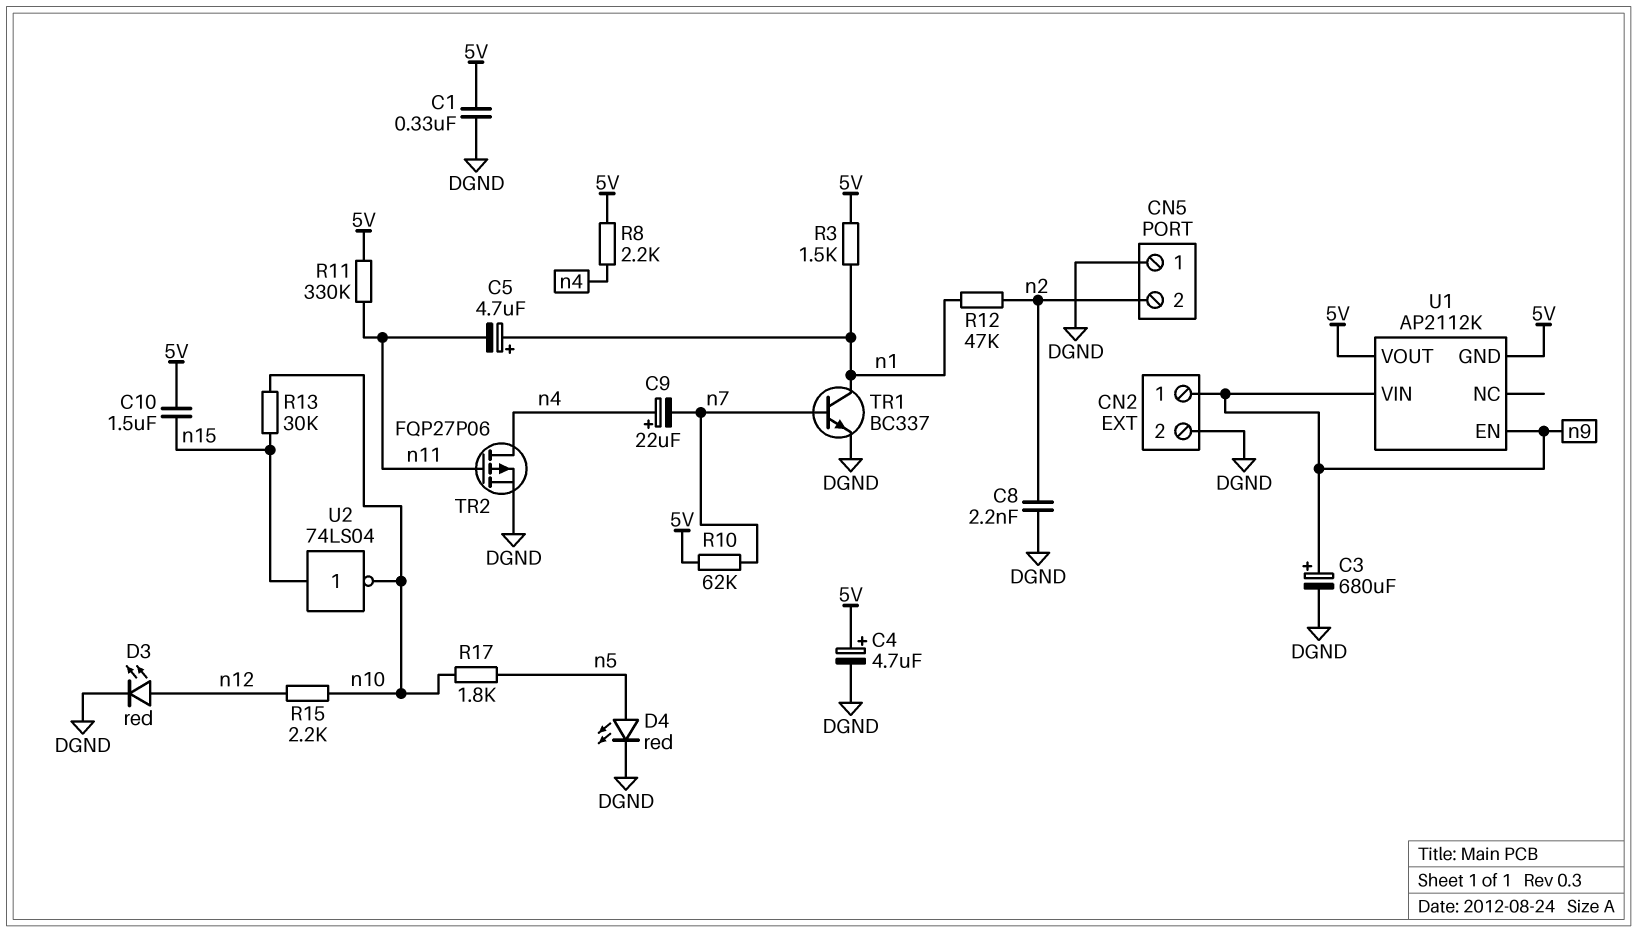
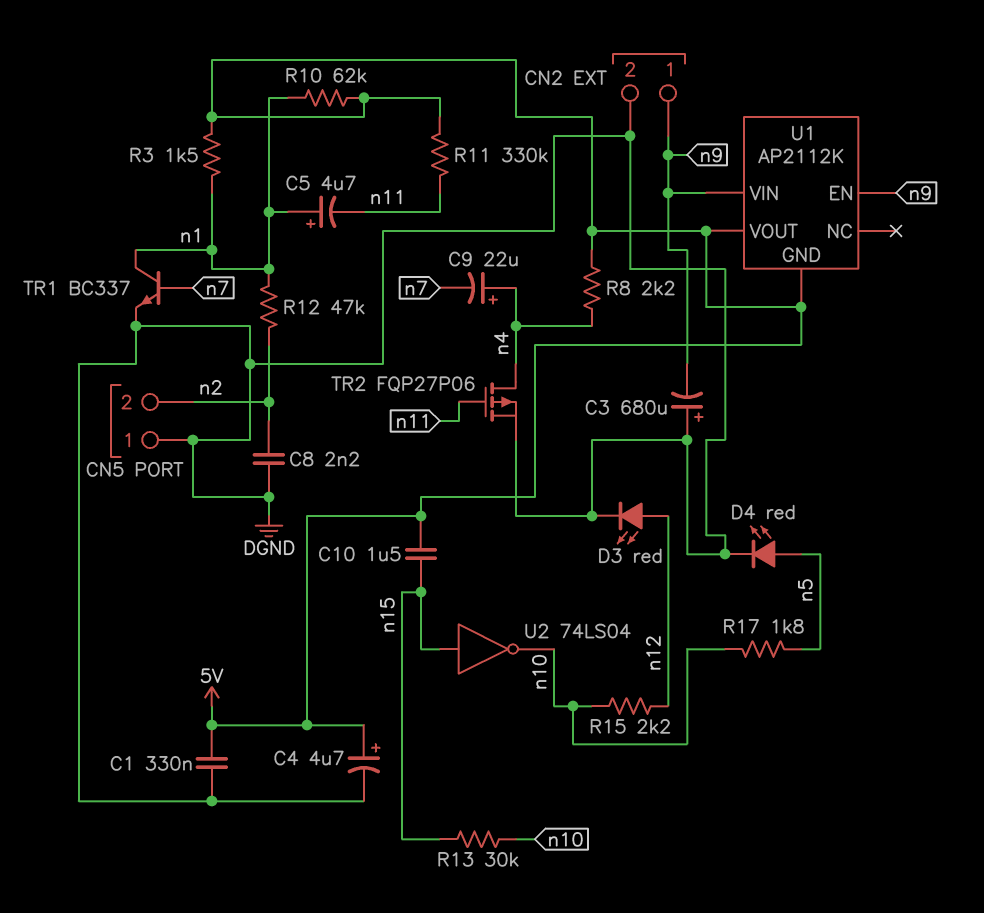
C3: 680uF (plus n9, minus DGND) -> 680uF (plus DGND, minus n9)
R10: 62k (5V, n7) -> 62k (5V, n1)

